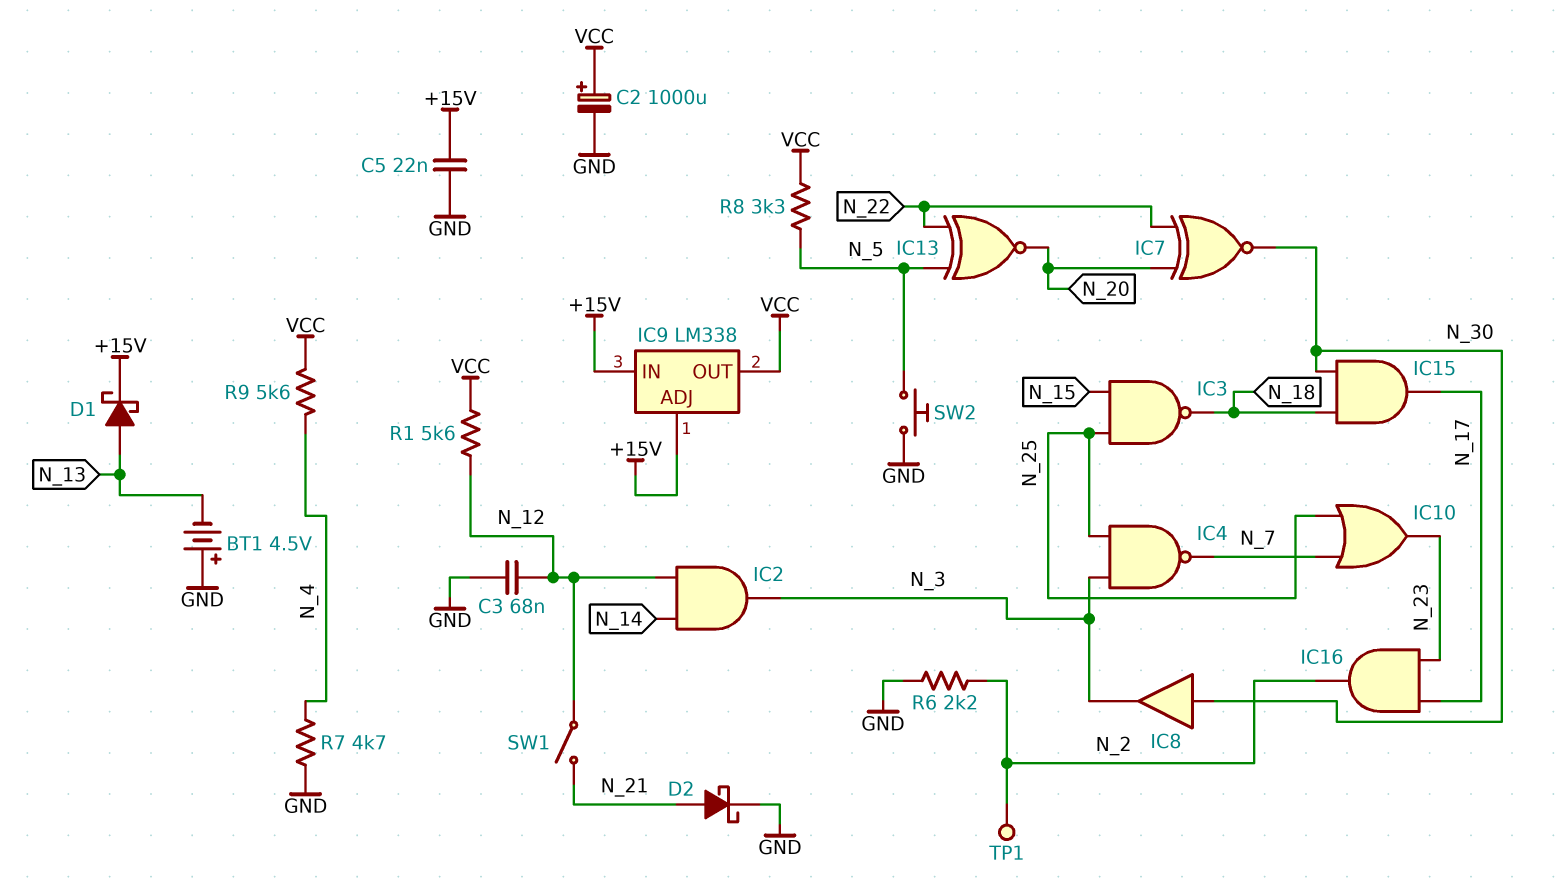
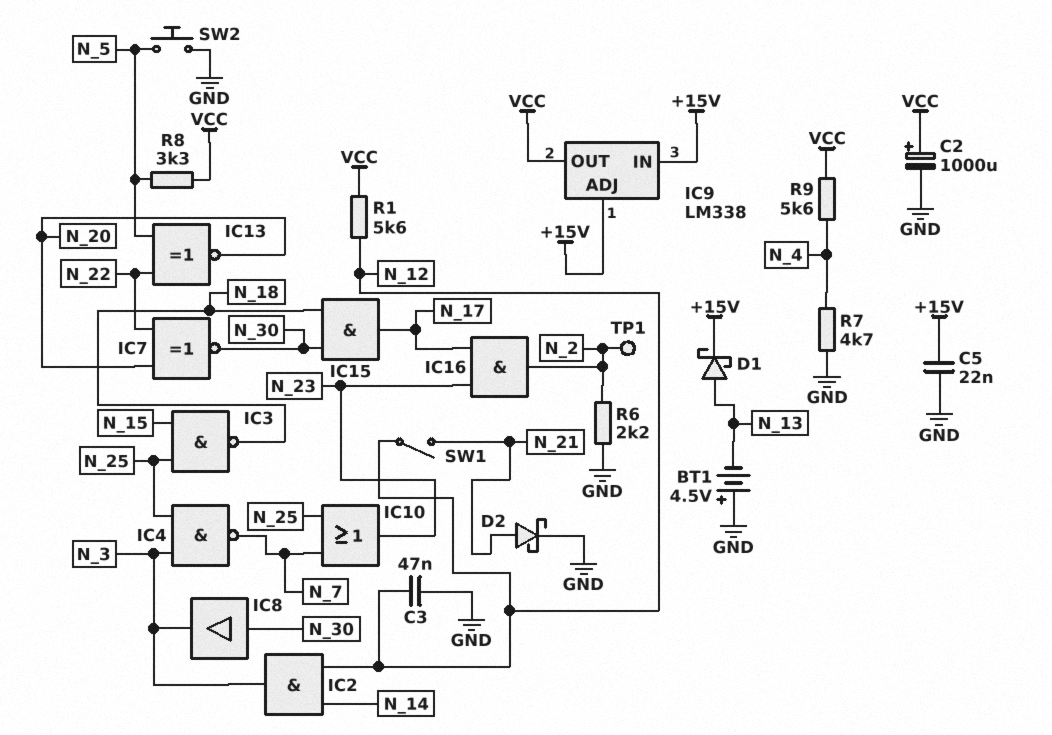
C3: 68nF (GND, N_12) -> 47nF (GND, N_12)

